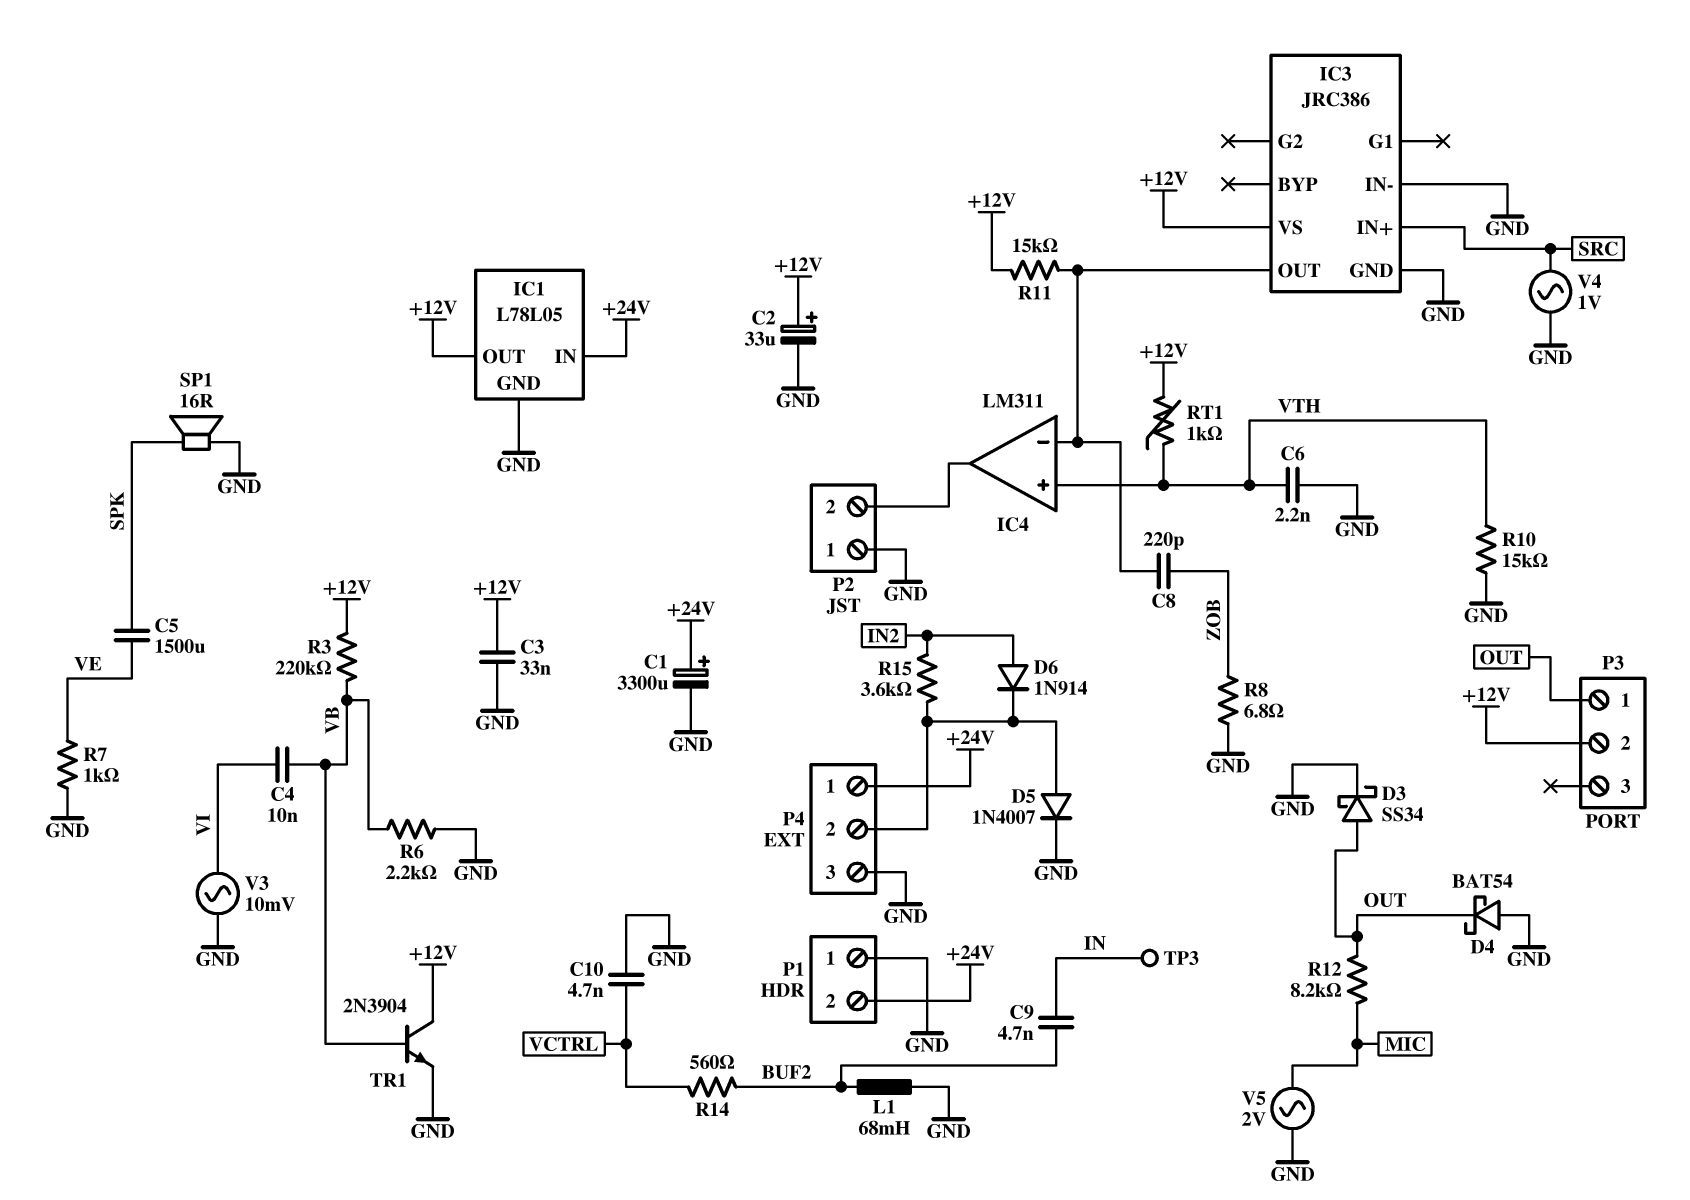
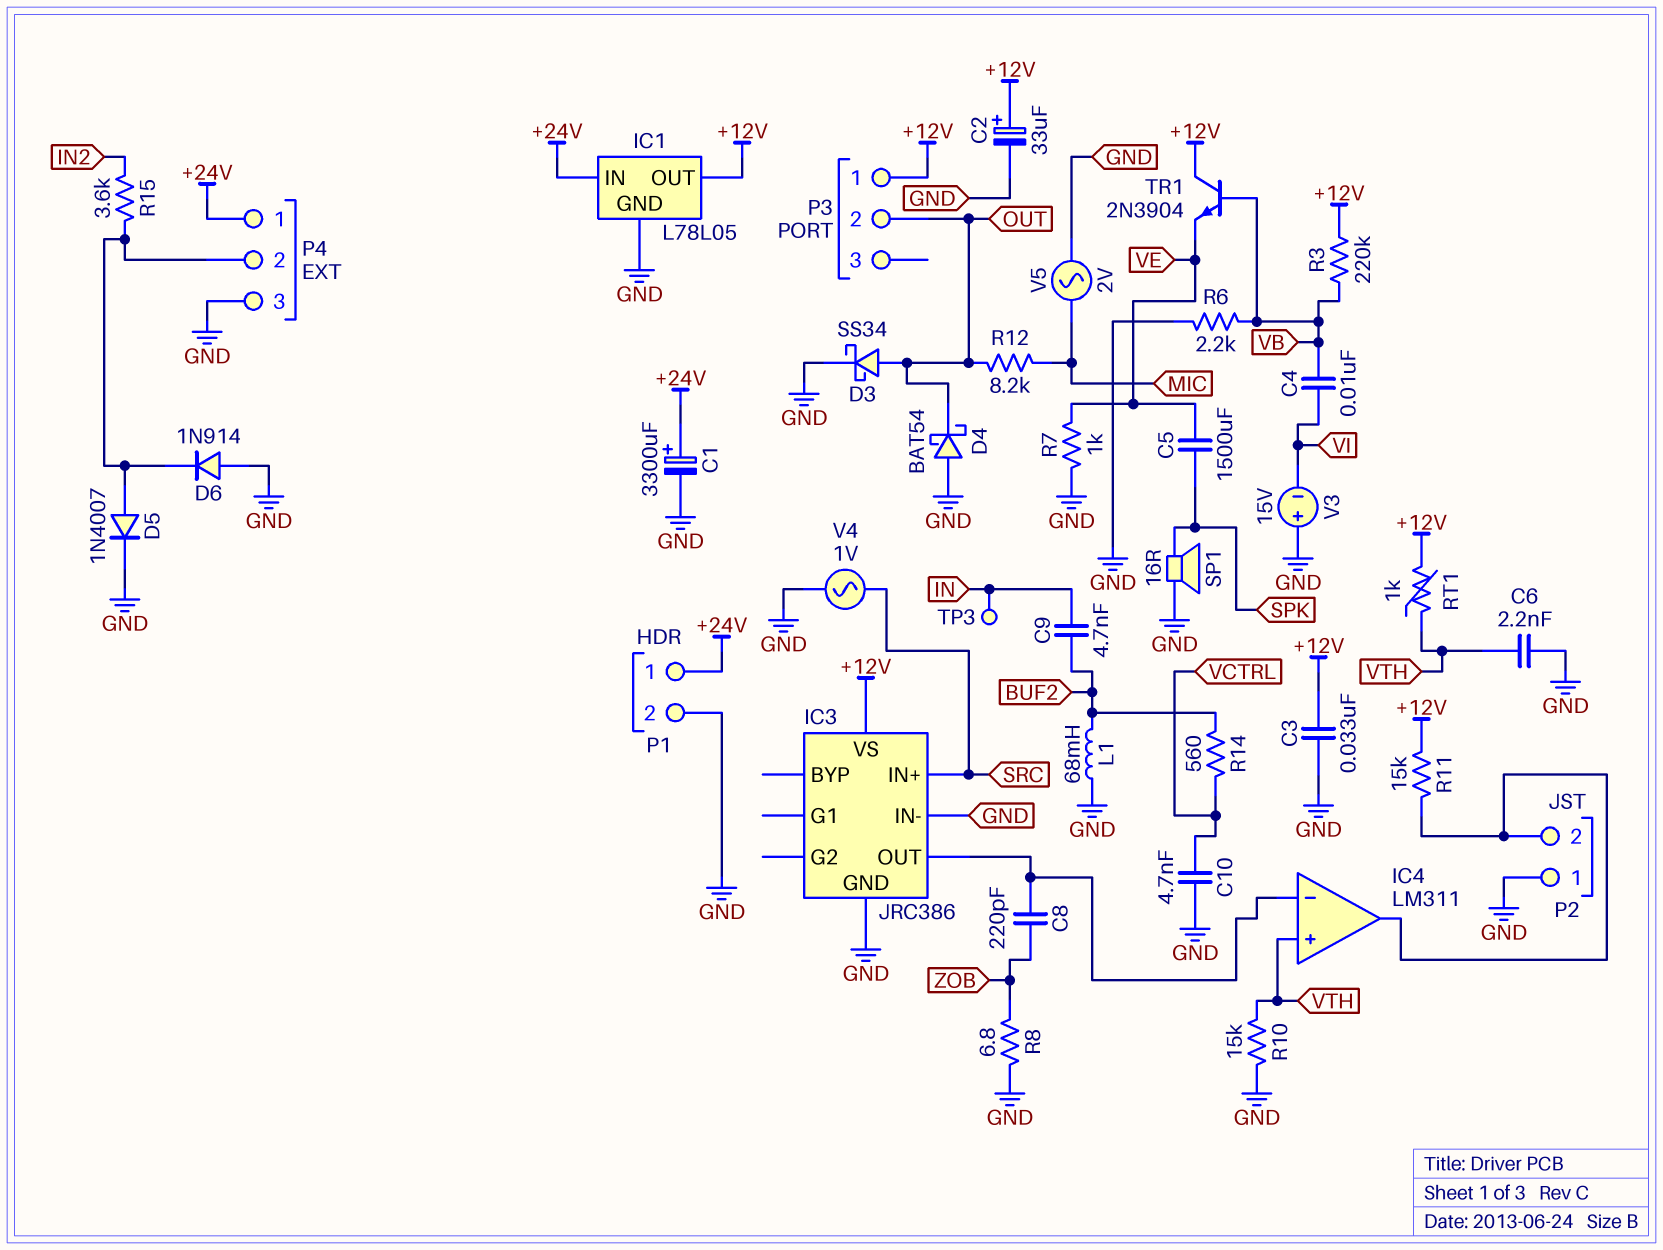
D6: diode 1N914 (A IN2, K P4/2) -> diode 1N914 (A GND, K P4/2)
P1 pin 1: GND -> +24V
P1 pin 2: +24V -> GND
P3 pin 1: OUT -> +12V
P3 pin 2: +12V -> OUT
R11: 15k (+12V, IC3/OUT) -> 15k (+12V, IC4/out)
TR1: NPN 2N3904 (B VB, C +12V, E GND) -> NPN 2N3904 (B VB, C +12V, E VE)
V3: AC 10mV (GND, VI) -> 15V (plus GND, minus VI)

